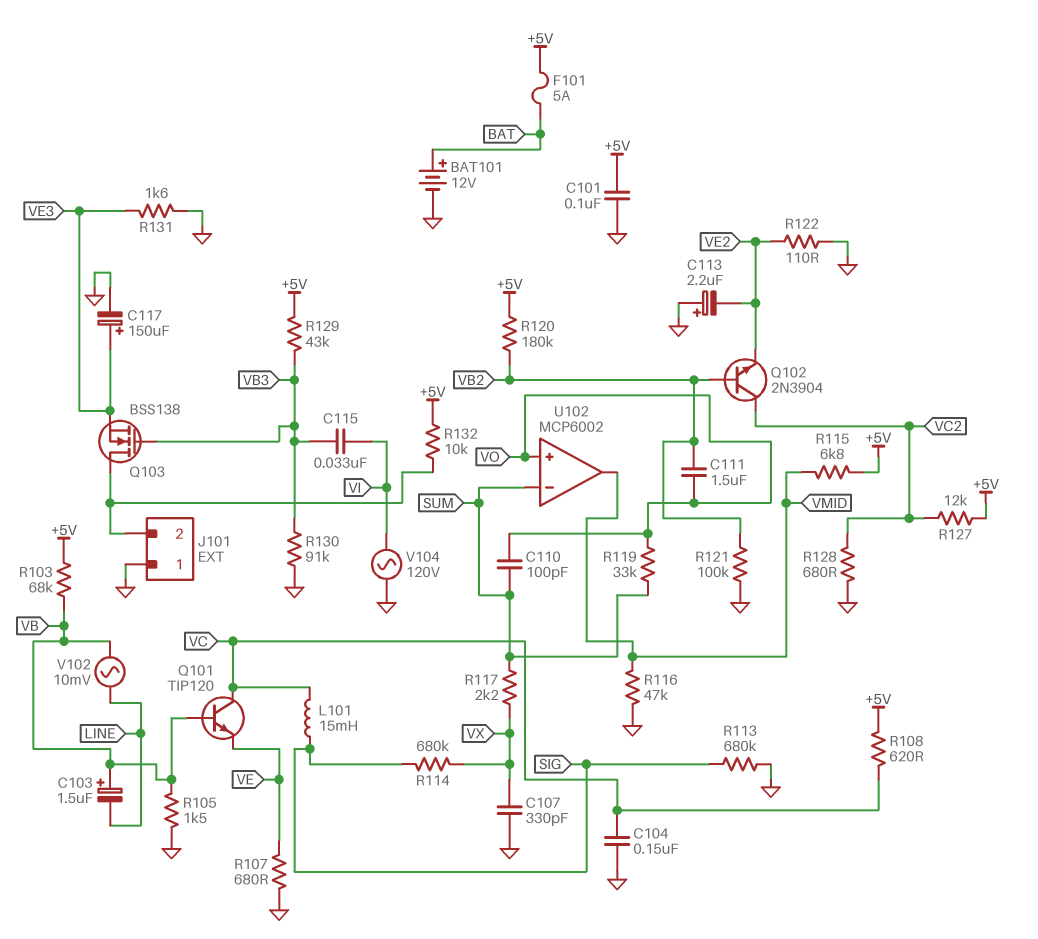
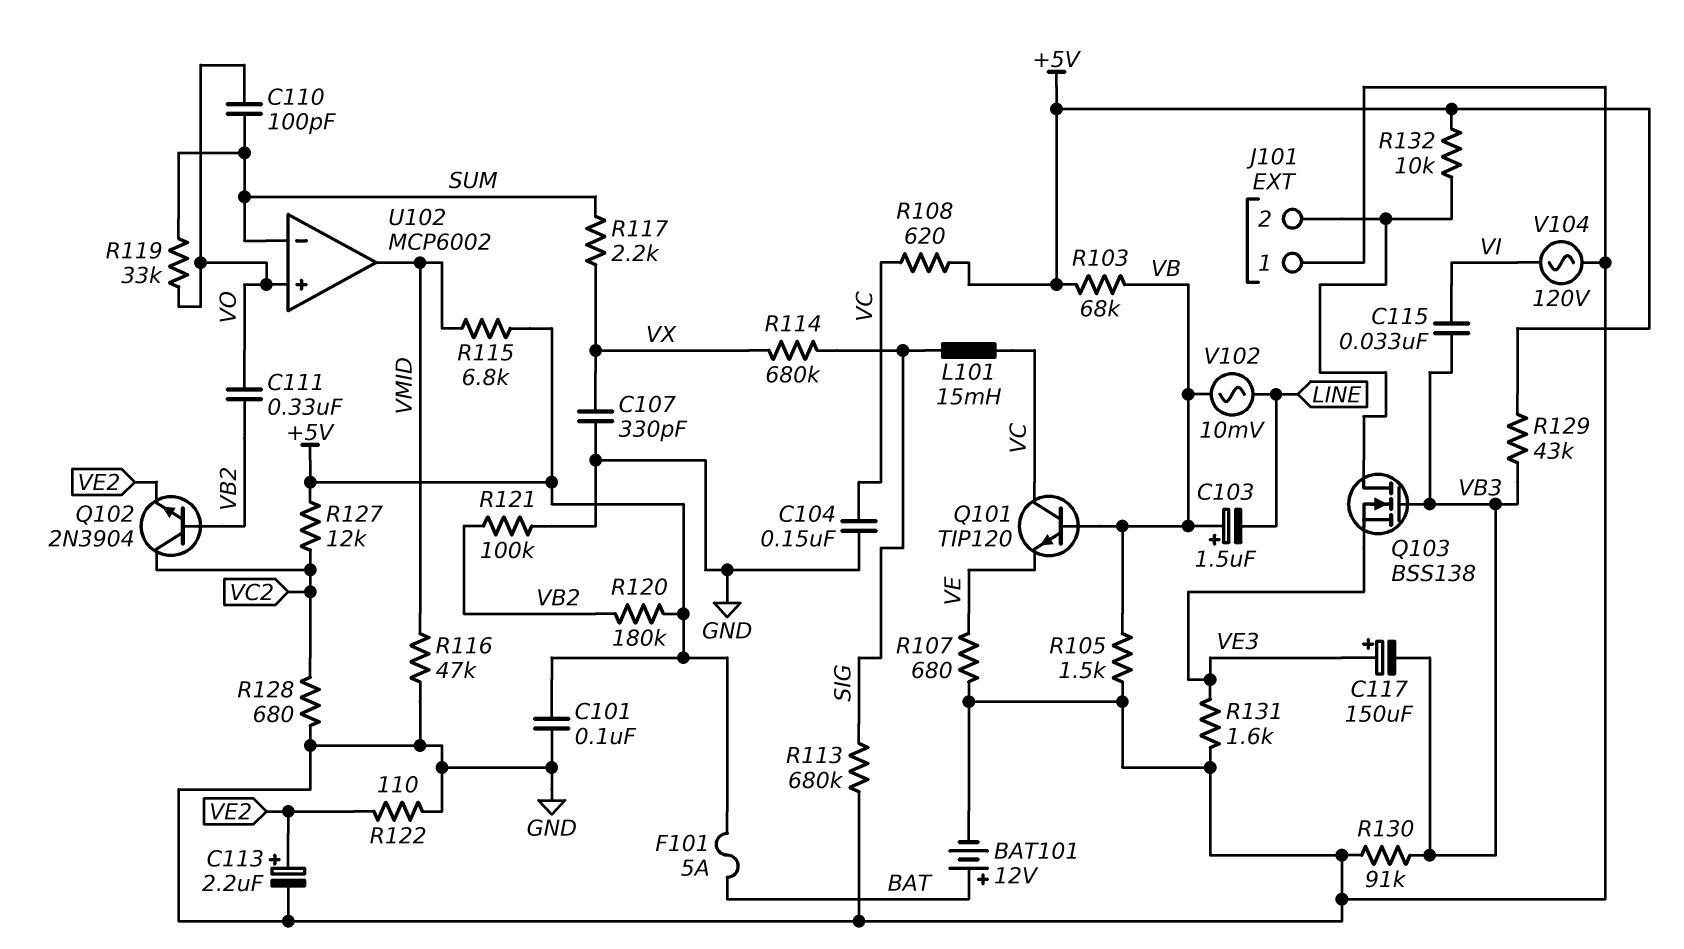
C111: 1.5uF (VB2, VO) -> 330nF (VB2, VO)
C113: 2.2uF (plus GND, minus VE2) -> 2.2uF (plus VE2, minus GND)
C117: 150uF (plus VE3, minus GND) -> 150uF (plus VE3, minus VB3)

